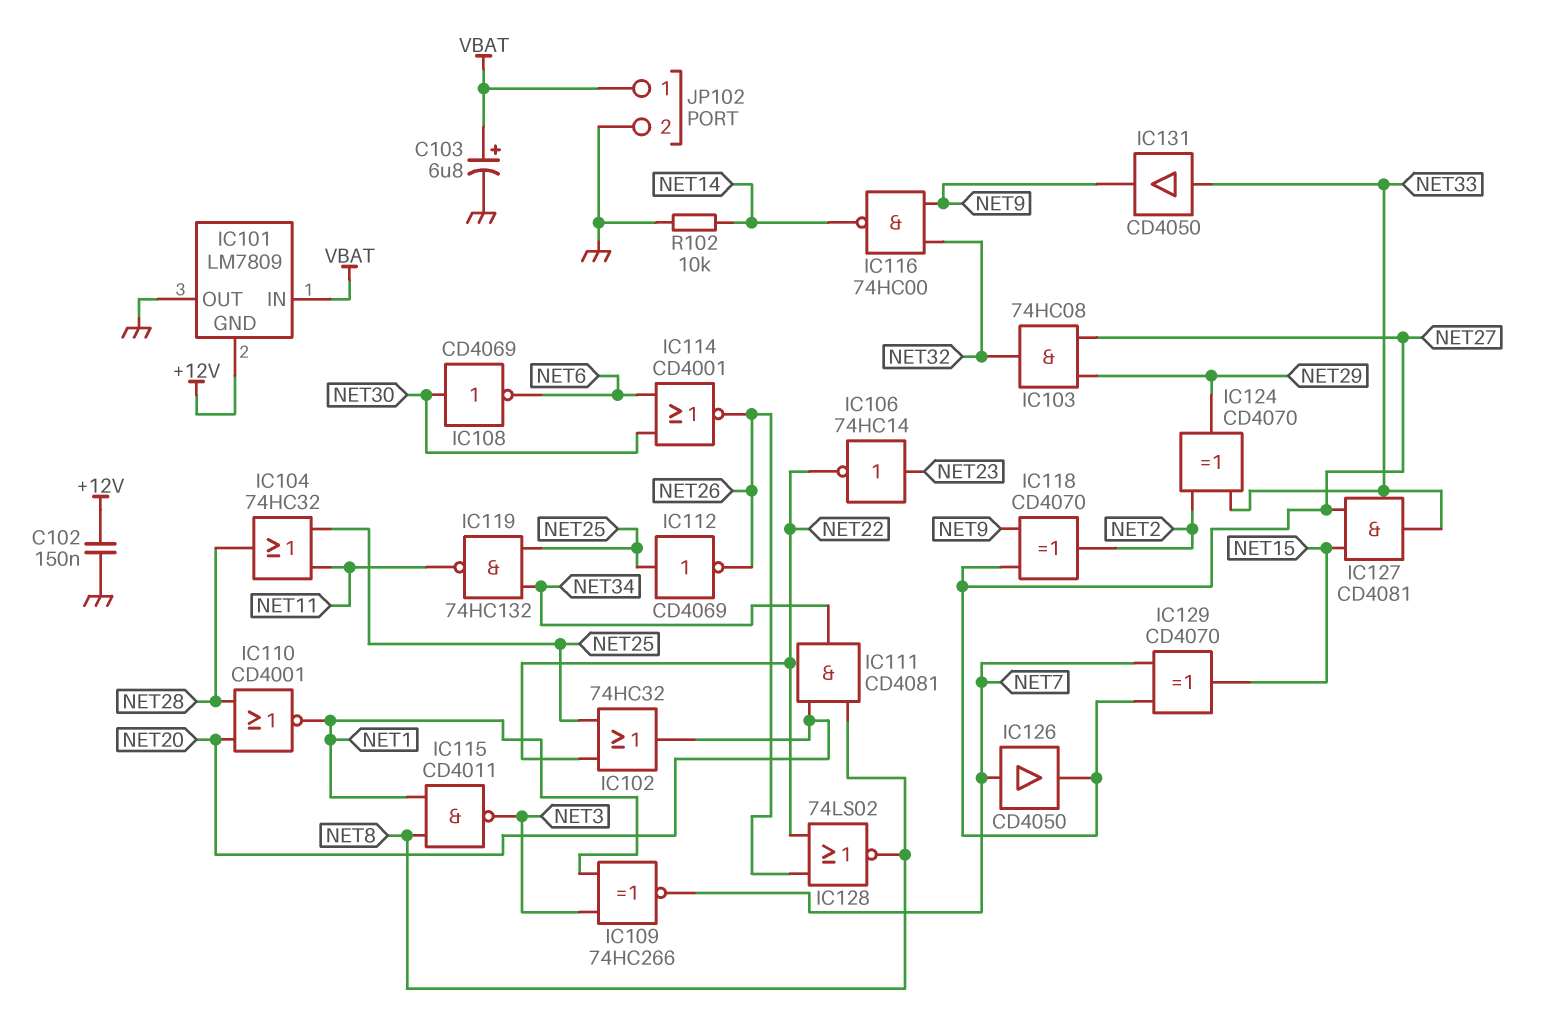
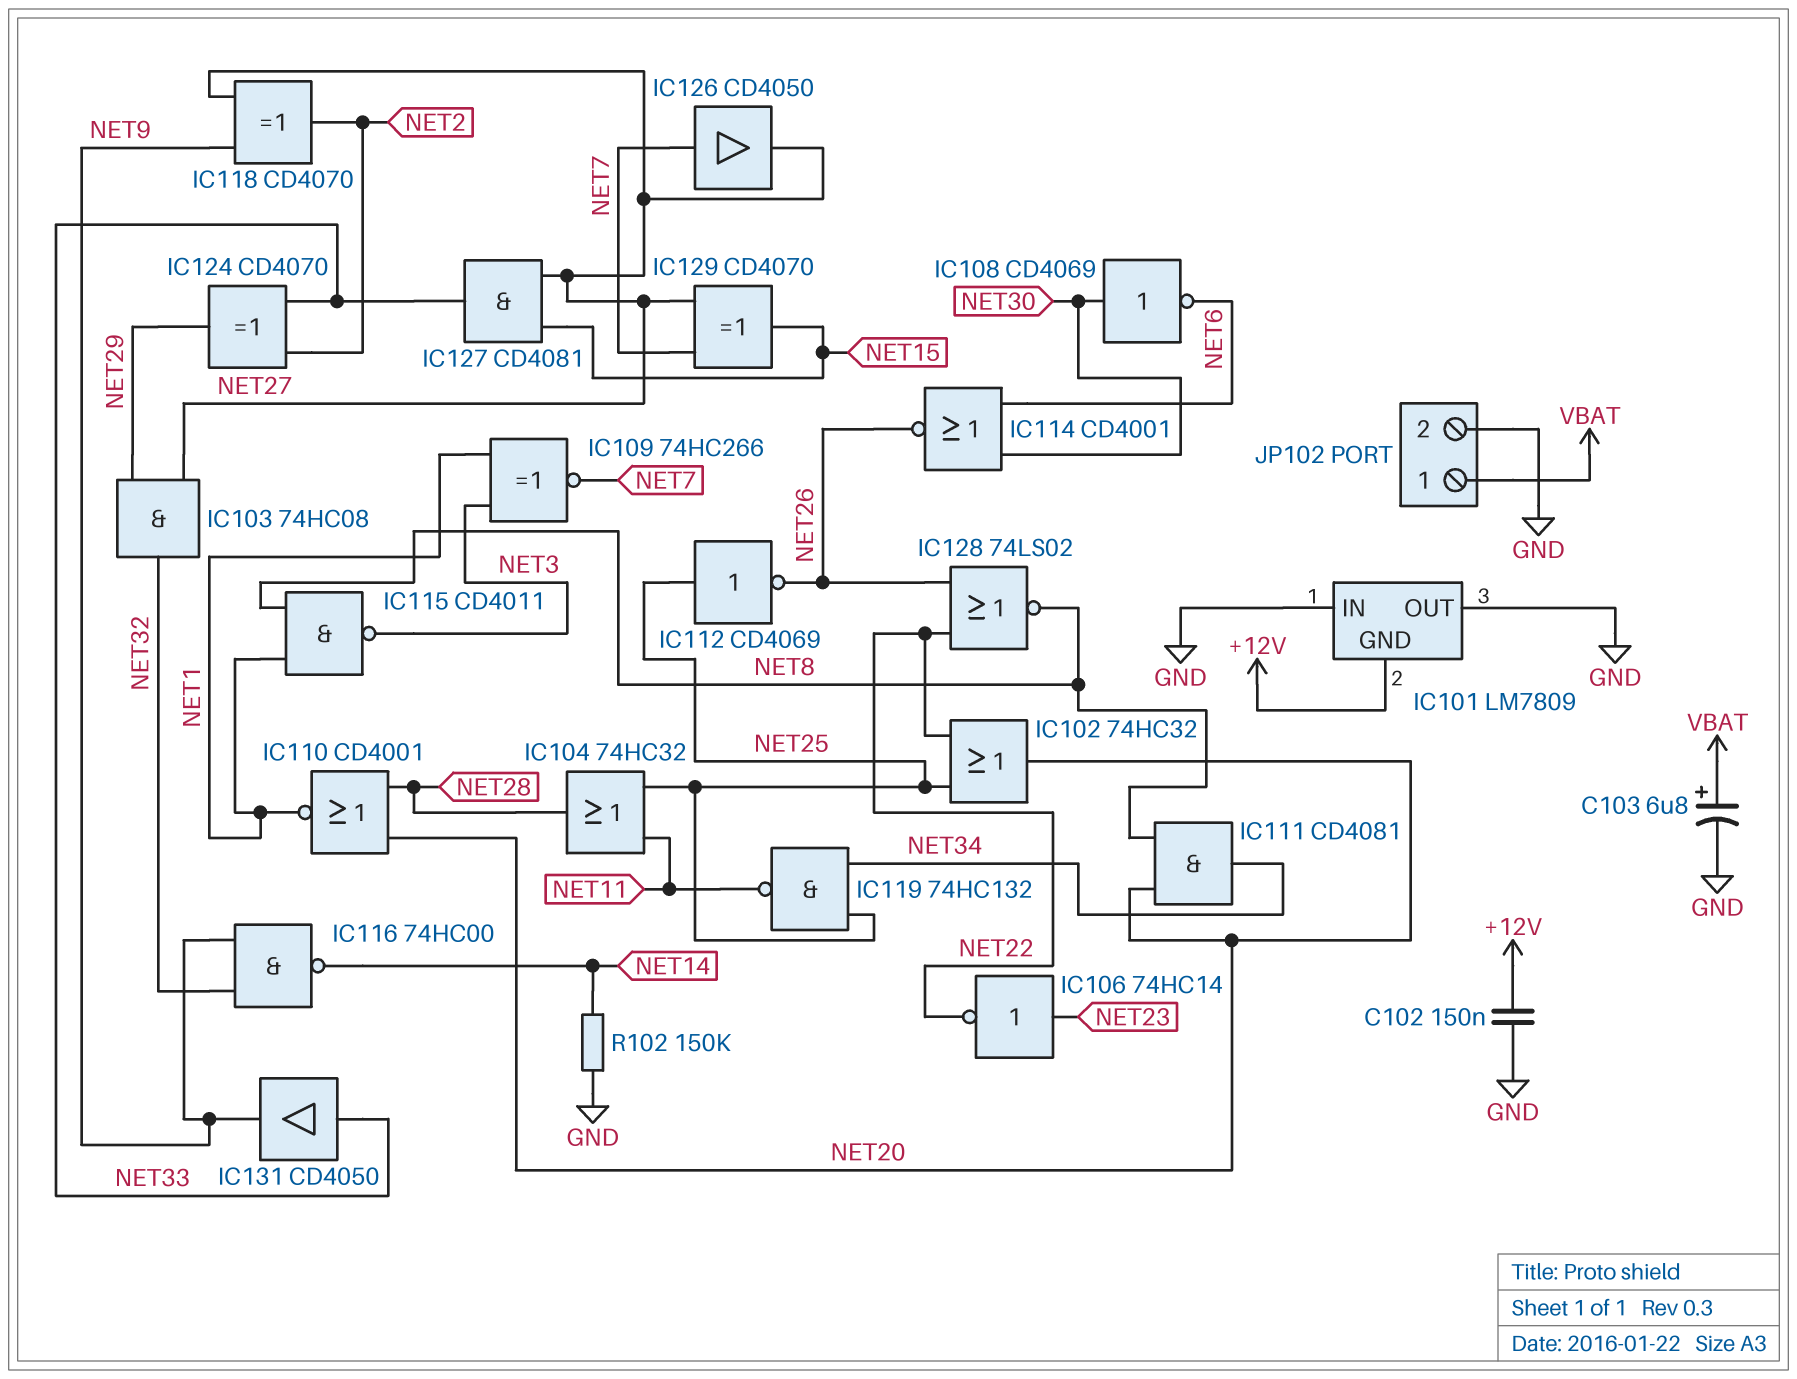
IC101 pin IN: VBAT -> GND
R102: 10k (GND, NET14) -> 150k (GND, NET14)

